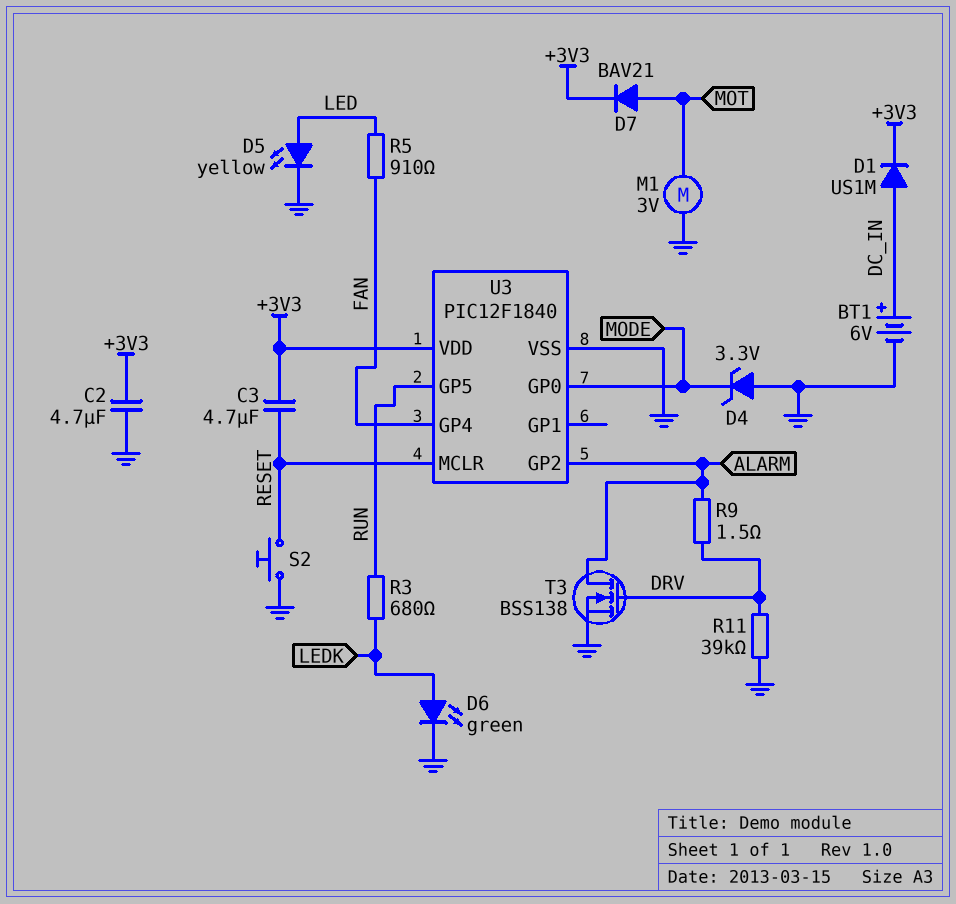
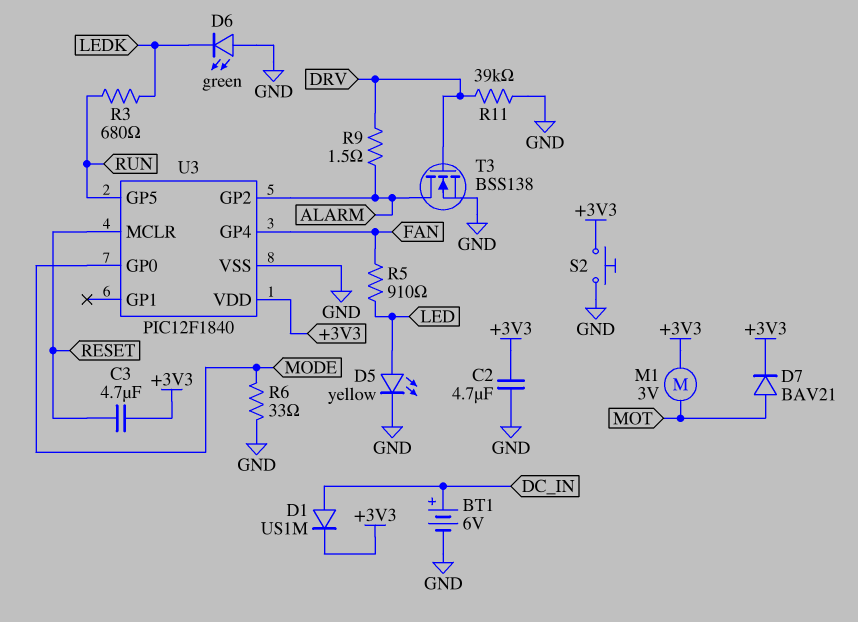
D4: zener 3.3V (A GND, K MODE) -> none
D6: LED green (A LEDK, K GND) -> LED green (A GND, K LEDK)
M1: motor 3V (GND, MOT) -> motor 3V (+3V3, MOT)
R6: none -> 33 (GND, MODE)
S2: button (GND, RESET) -> button (+3V3, GND)

